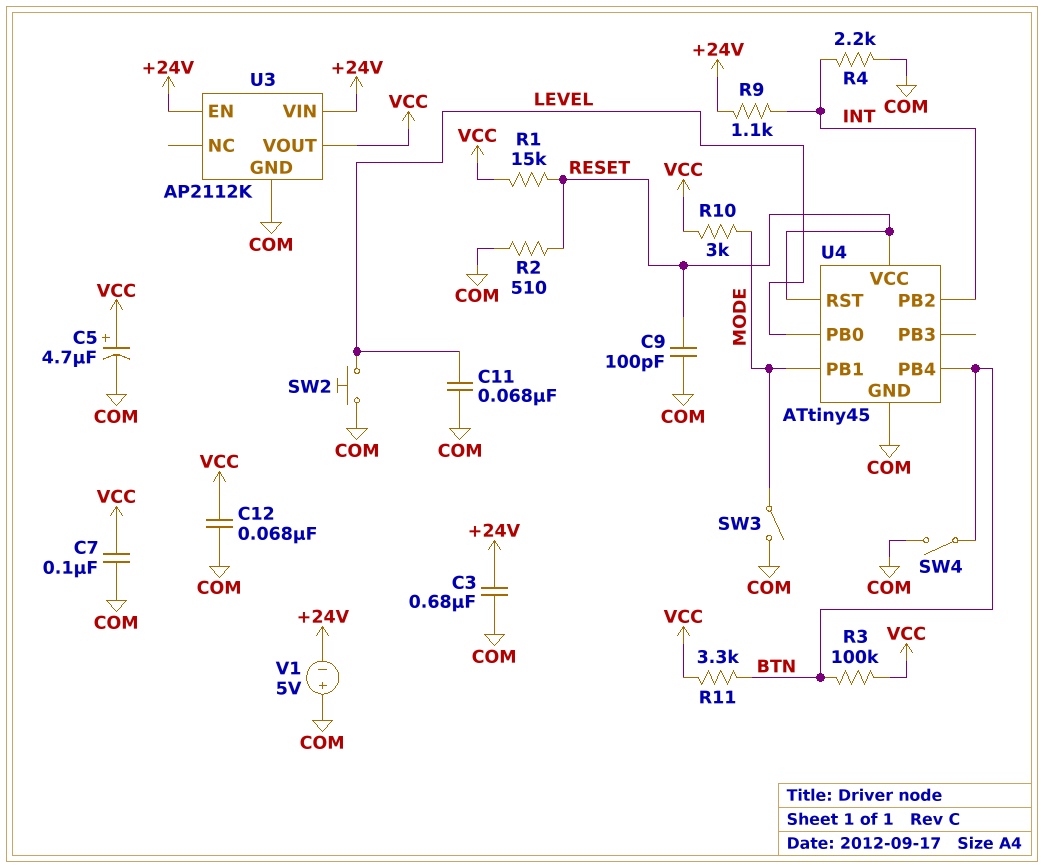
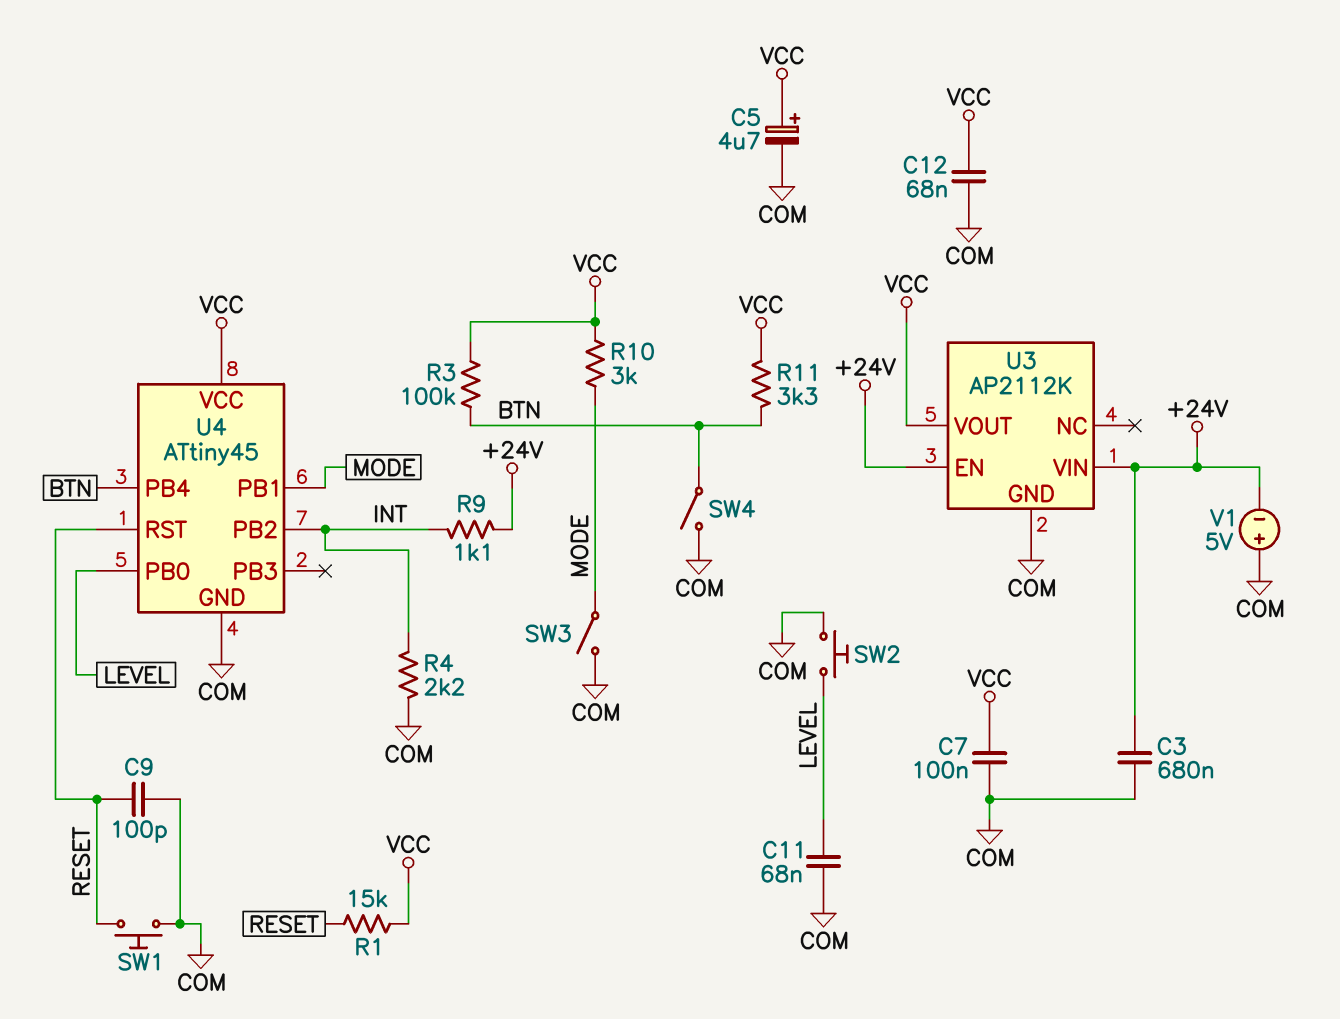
R2: 510 (COM, RESET) -> none
SW1: none -> button (COM, RESET)
U4 pin VCC: RESET -> VCC

